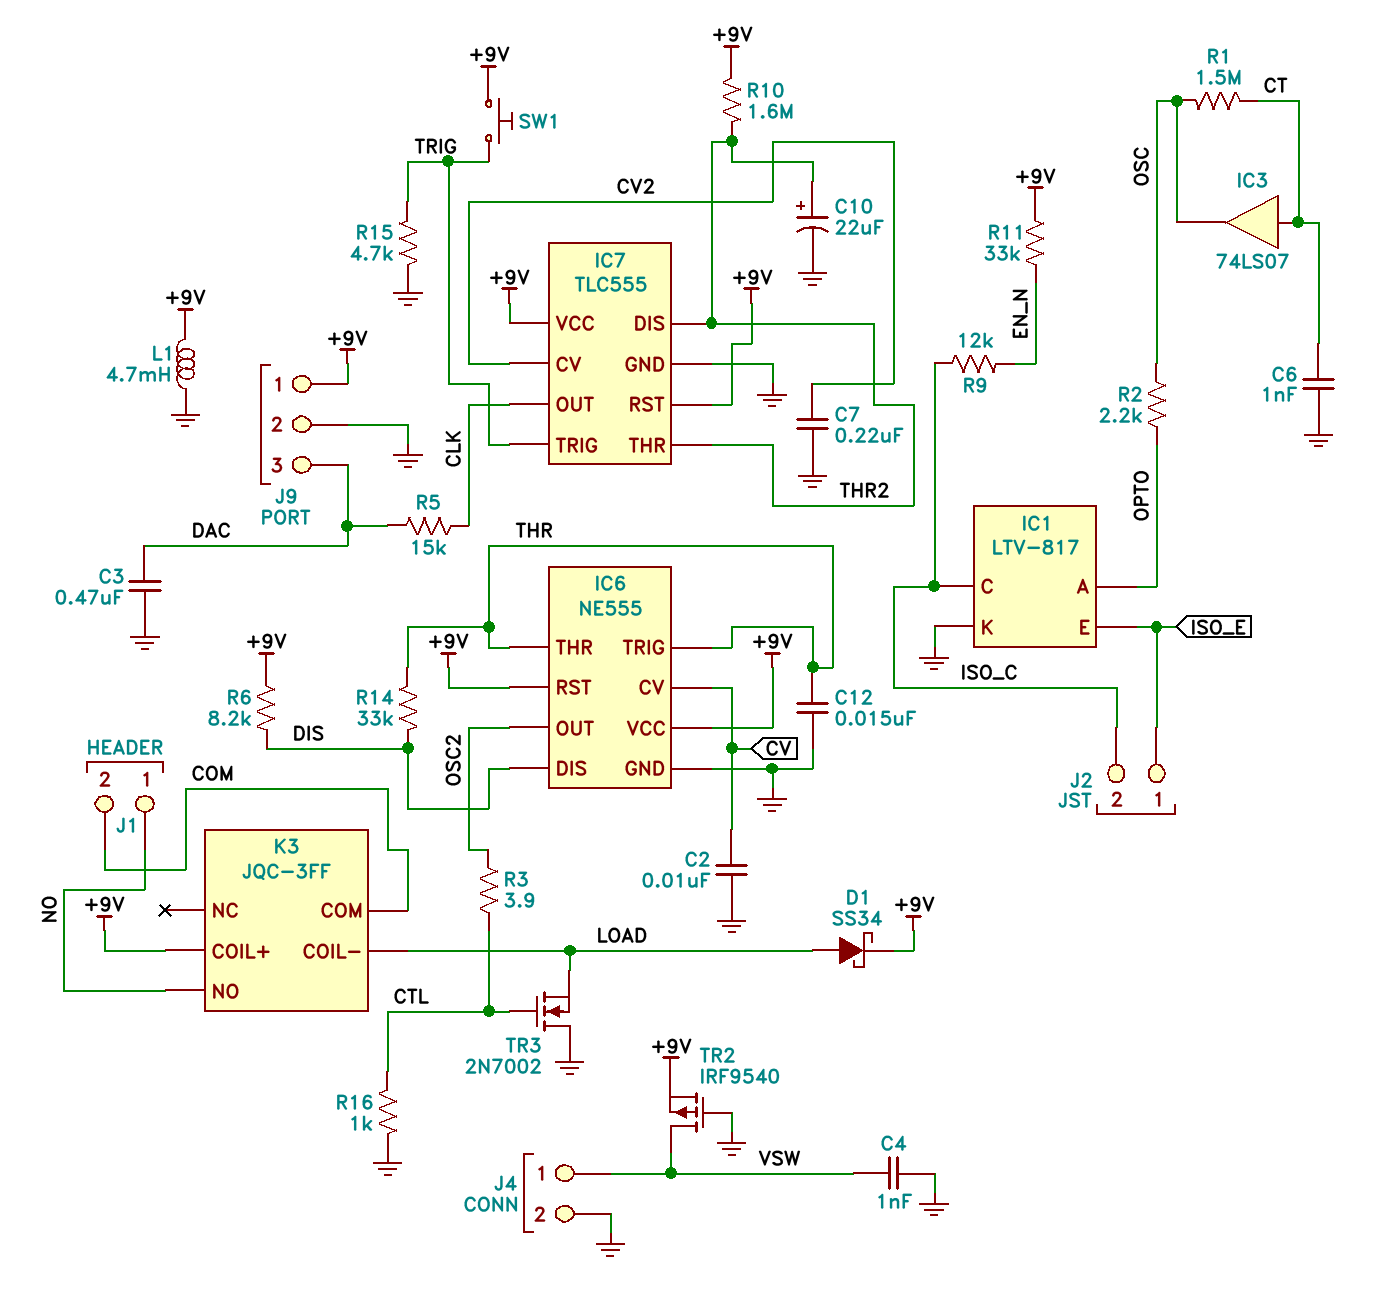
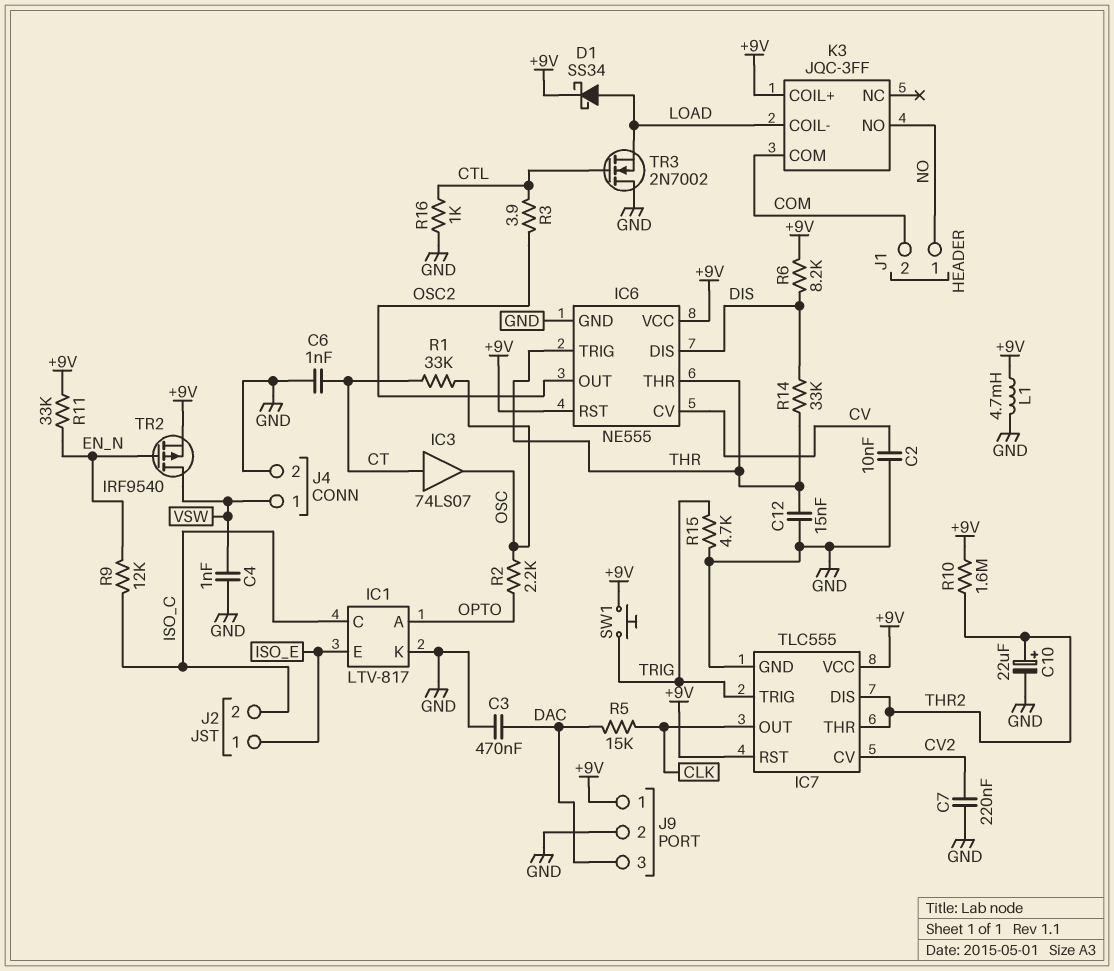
R1: 1.5M (CT, OSC) -> 33k (CT, OSC)
TR2: PMOS IRF9540 (G GND, D VSW, S +9V) -> PMOS IRF9540 (G EN_N, D VSW, S +9V)

